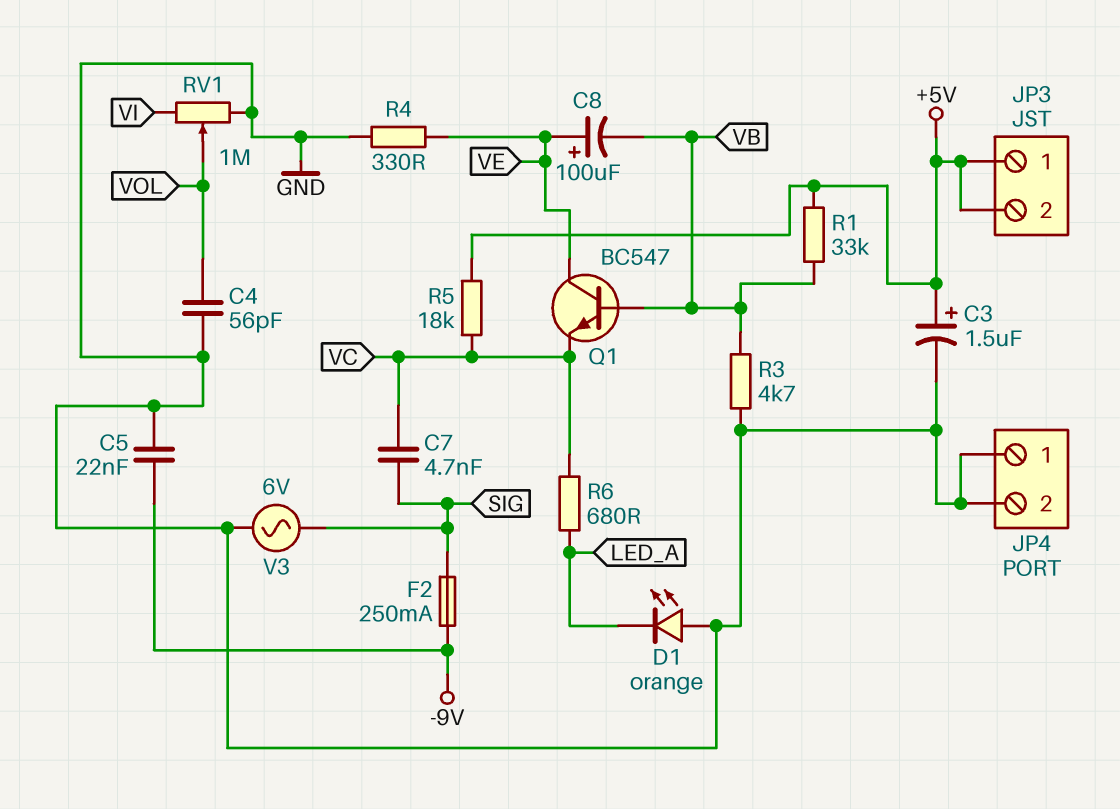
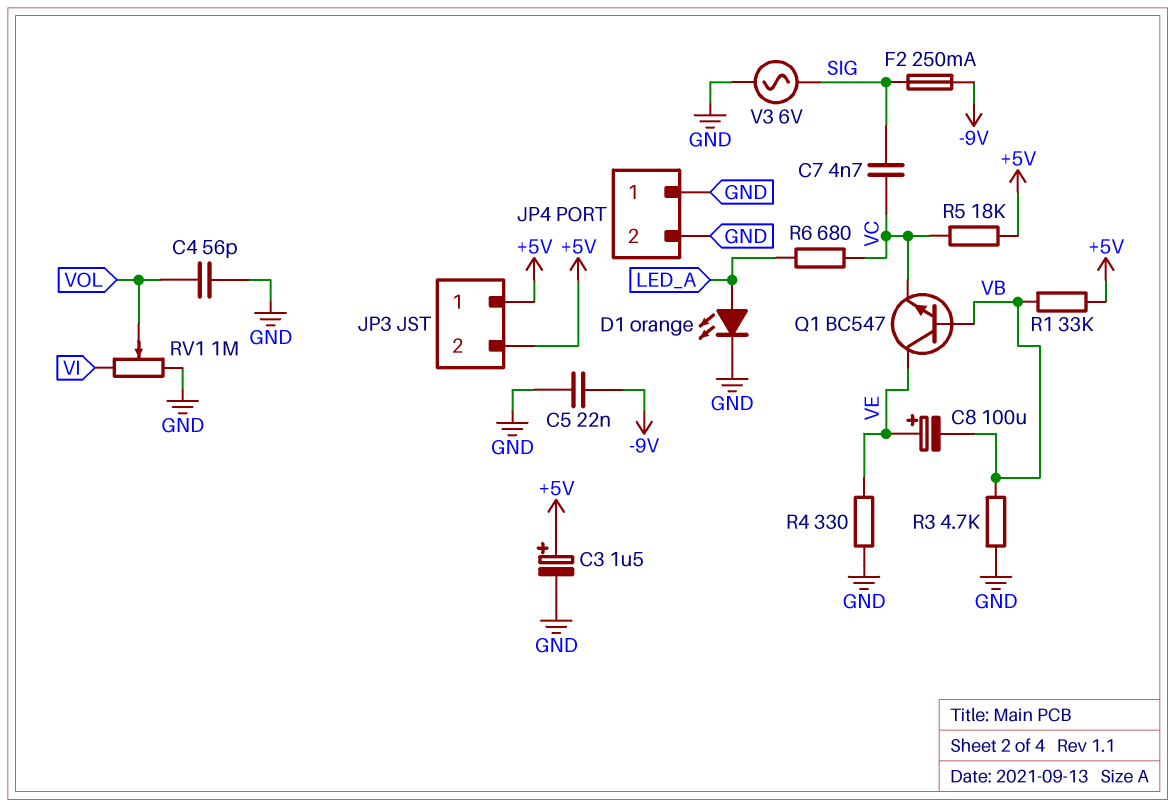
D1: LED orange (A GND, K LED_A) -> LED orange (A LED_A, K GND)

